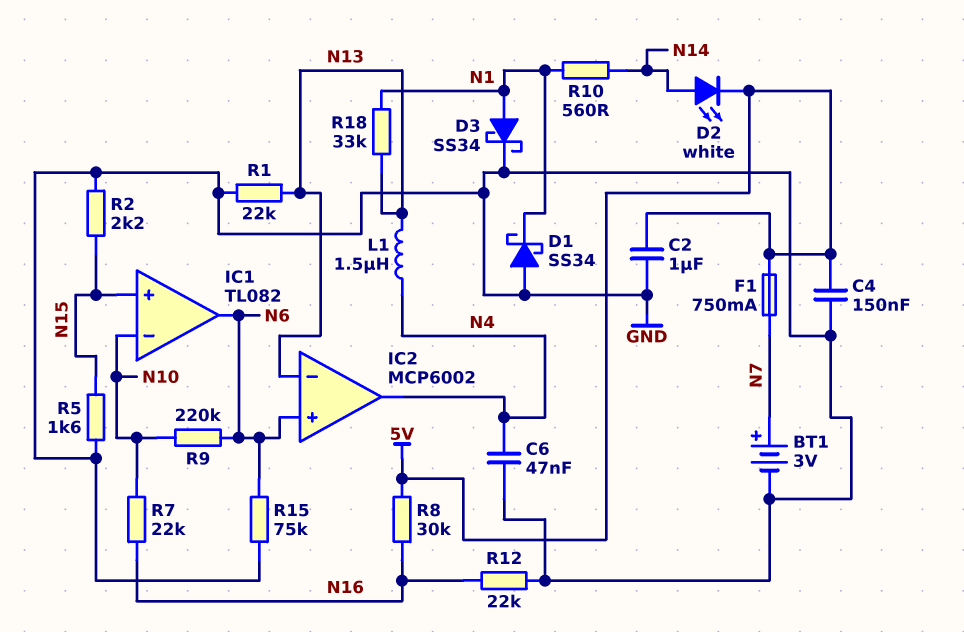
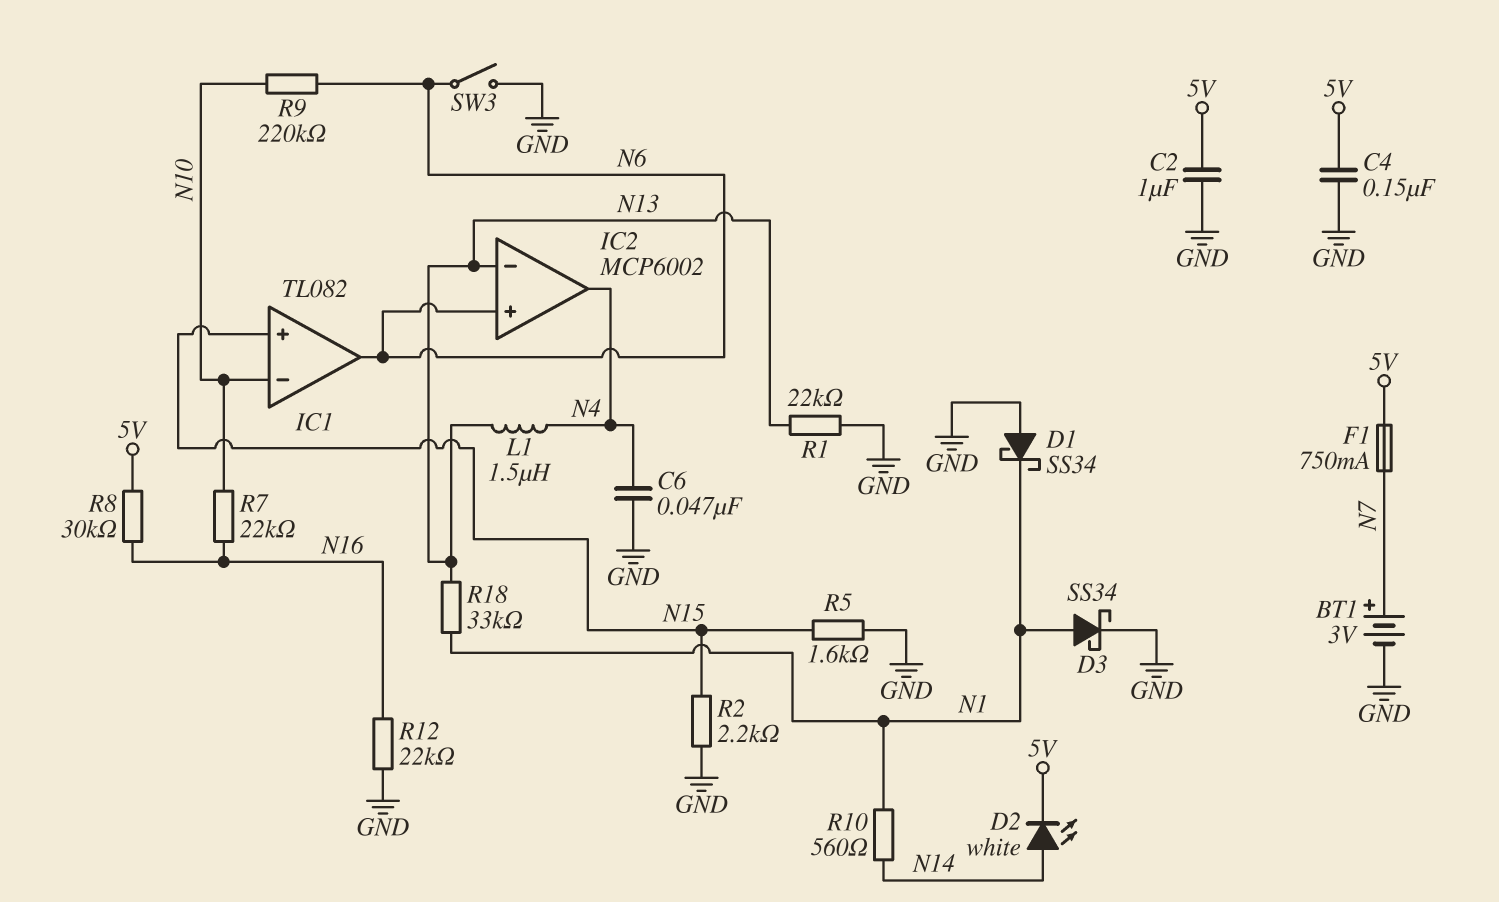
R15: 75k (GND, N6) -> none
SW3: none -> switch (GND, N6)

